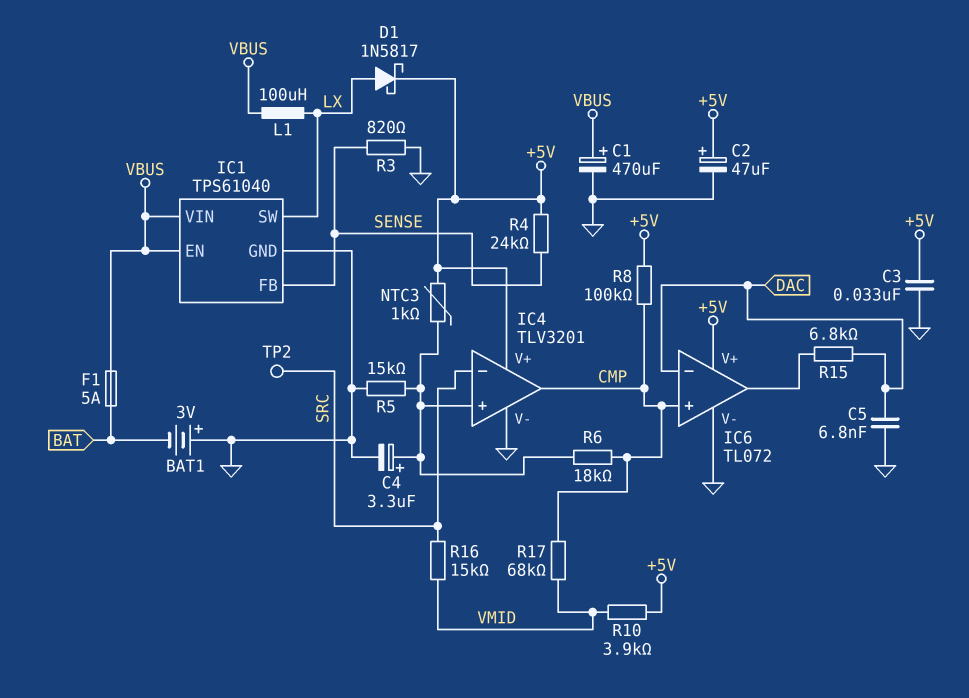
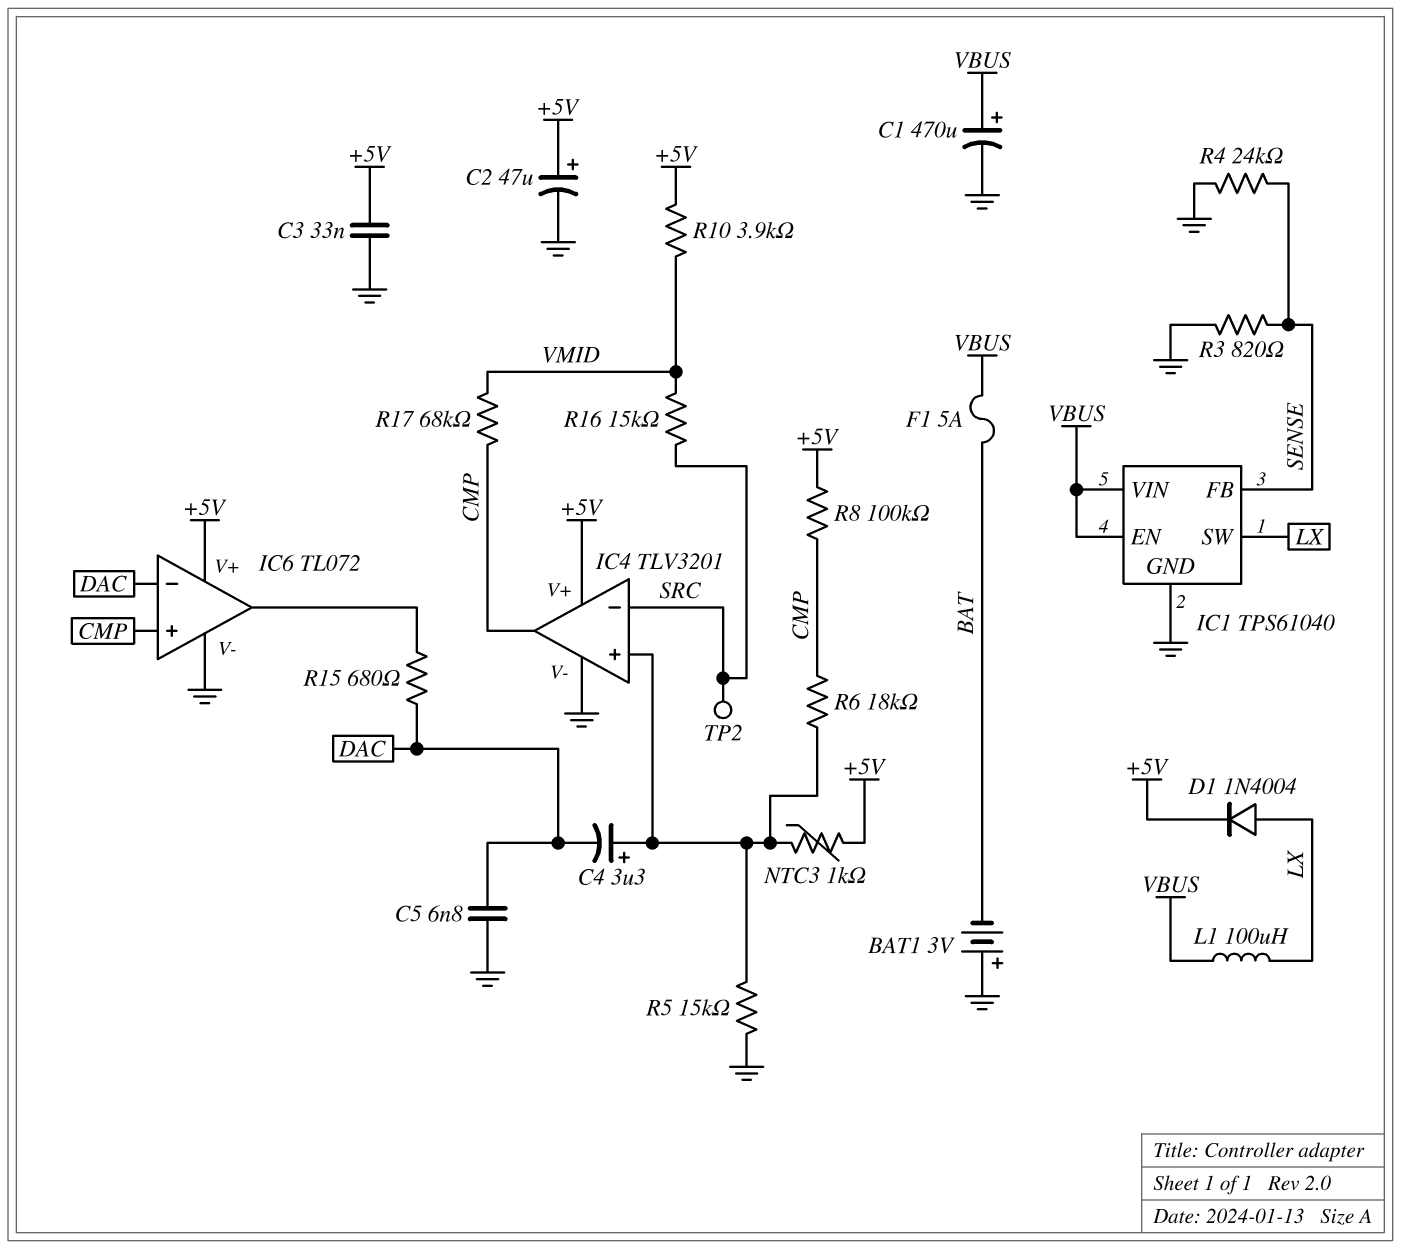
C4: 3.3uF (plus IC4/in+, minus GND) -> 3.3uF (plus IC4/in+, minus DAC)
D1: schottky 1N5817 (A LX, K +5V) -> diode 1N4004 (A LX, K +5V)
R4: 24k (+5V, SENSE) -> 24k (GND, SENSE)
R15: 6.8k (DAC, IC6/out) -> 680 (DAC, IC6/out)

